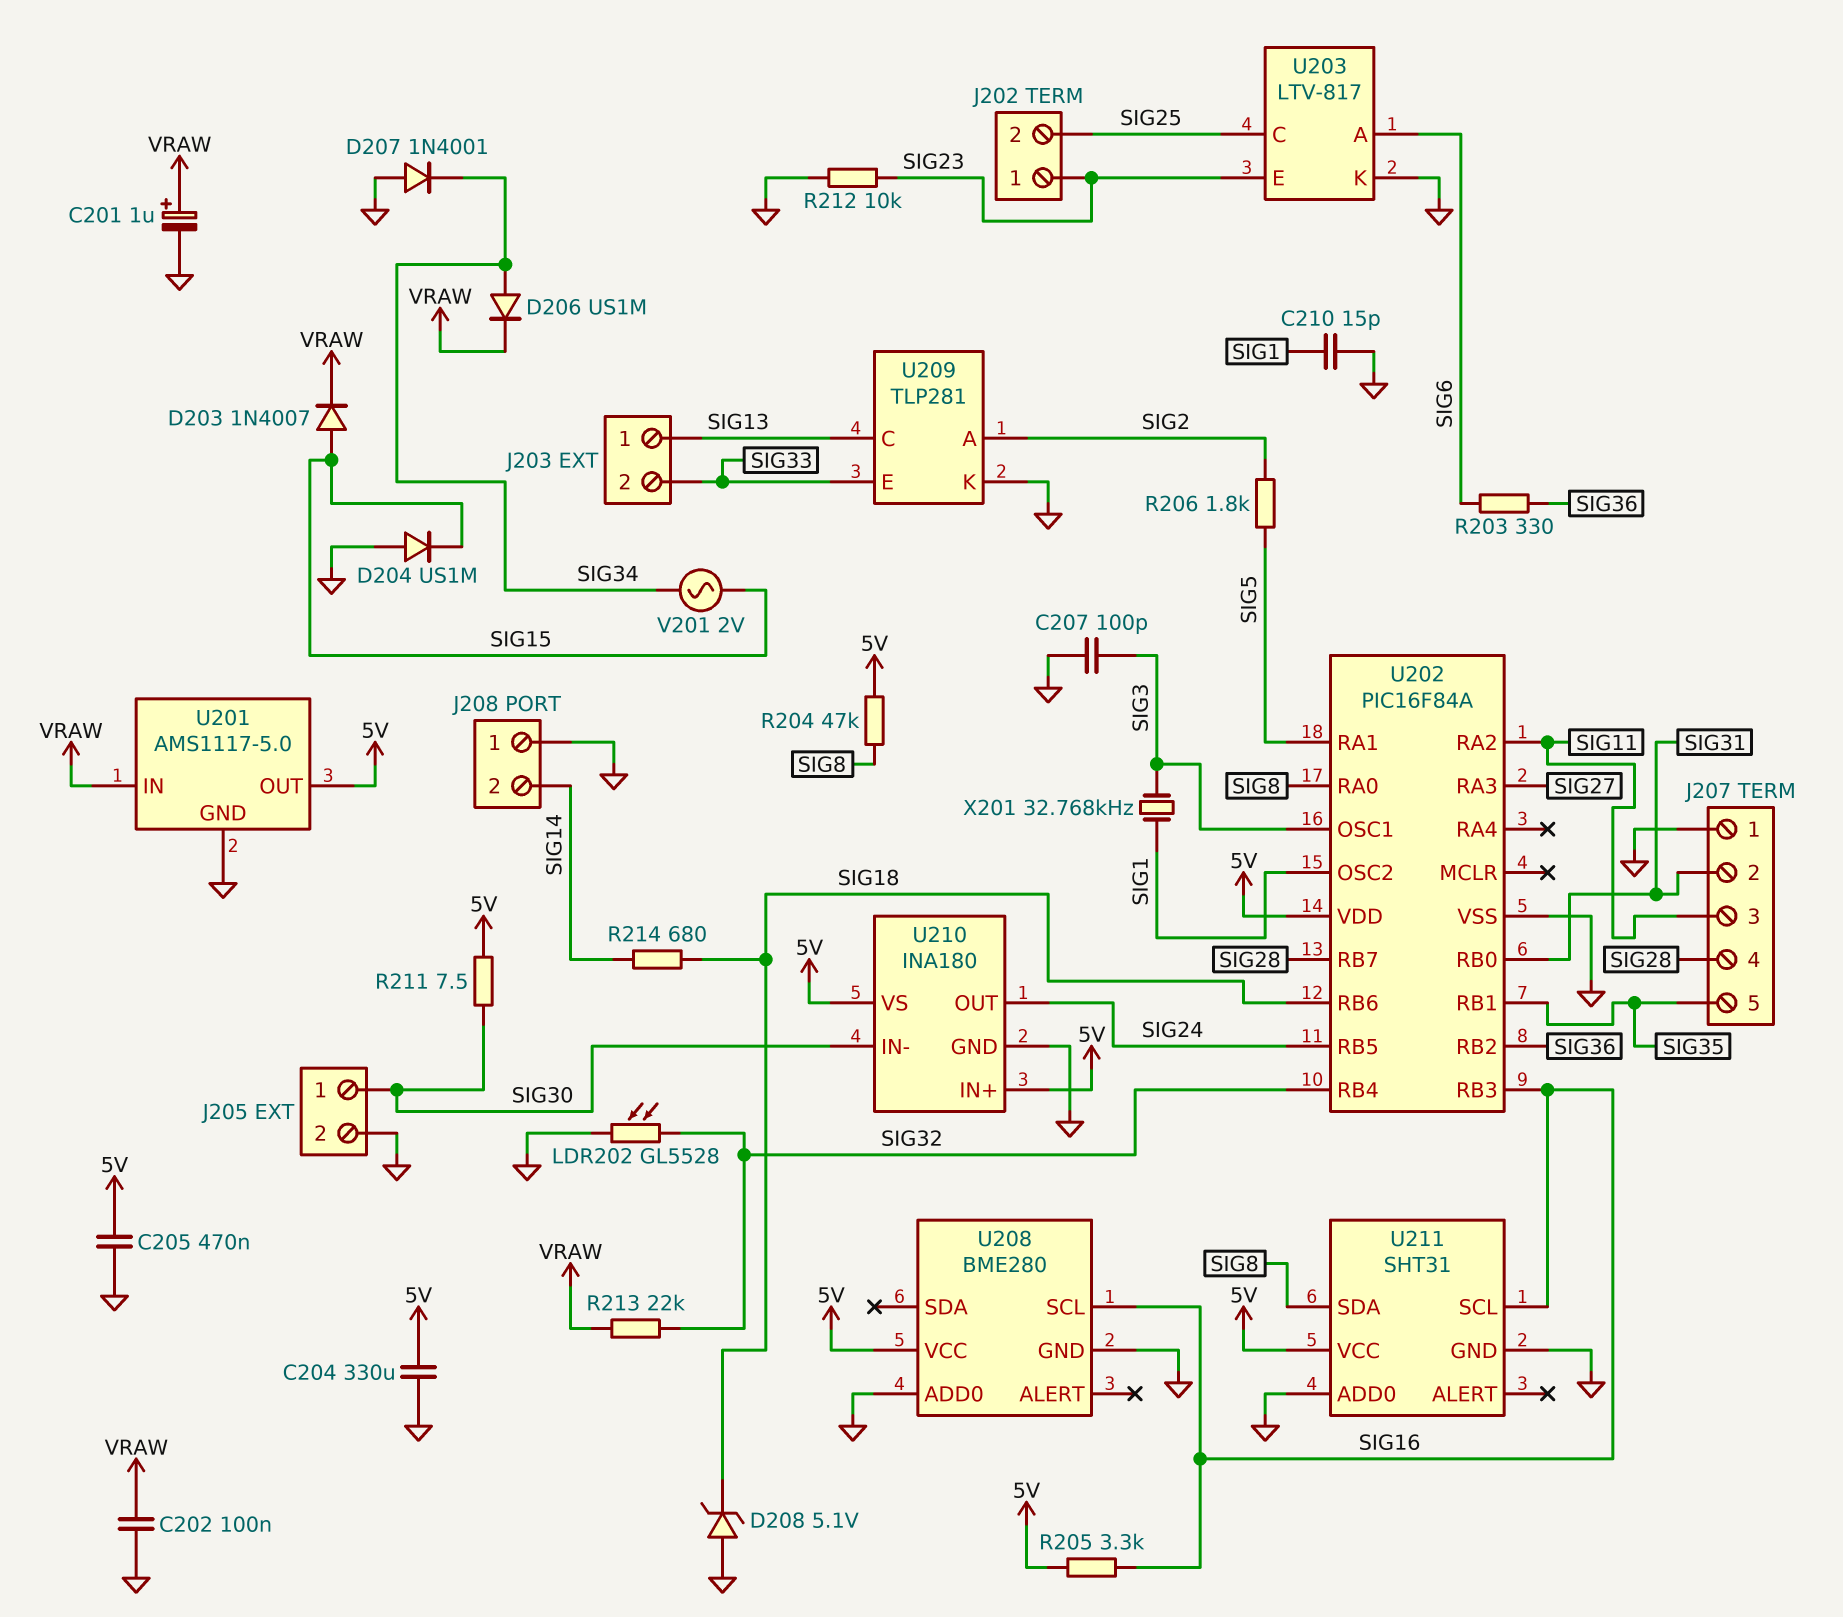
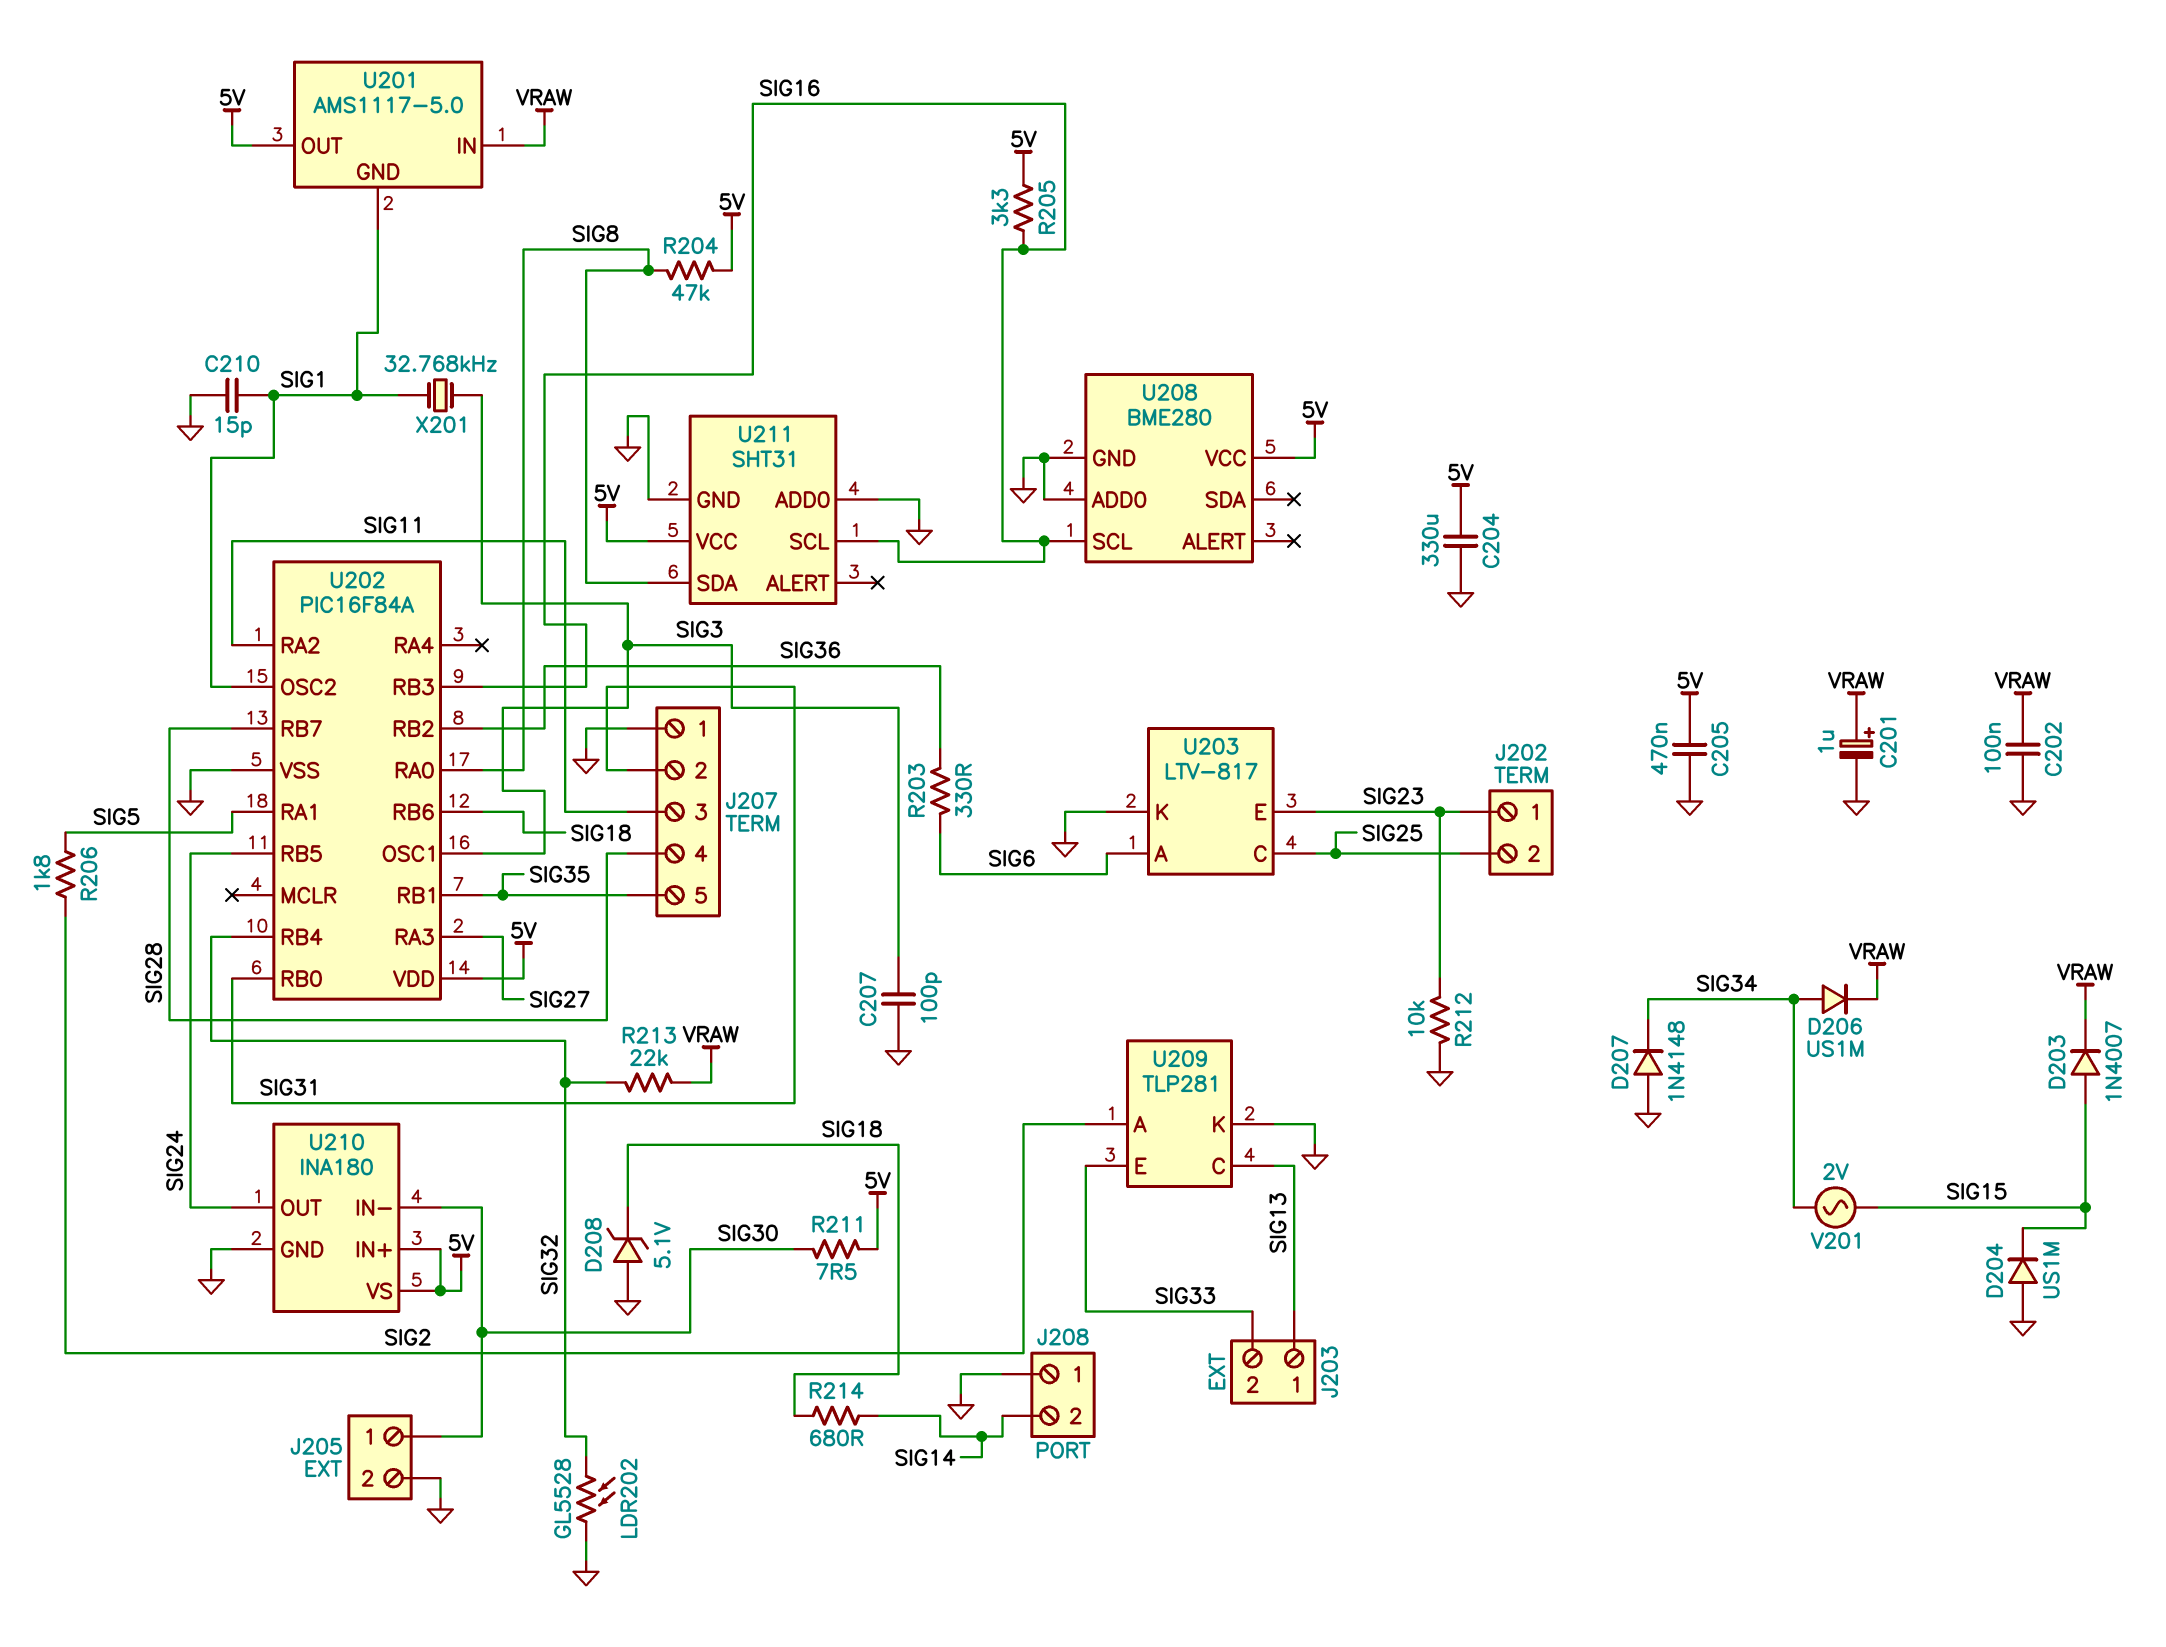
D207: diode 1N4001 (A GND, K SIG34) -> diode 1N4148 (A GND, K SIG34)
U201 pin GND: GND -> SIG1

